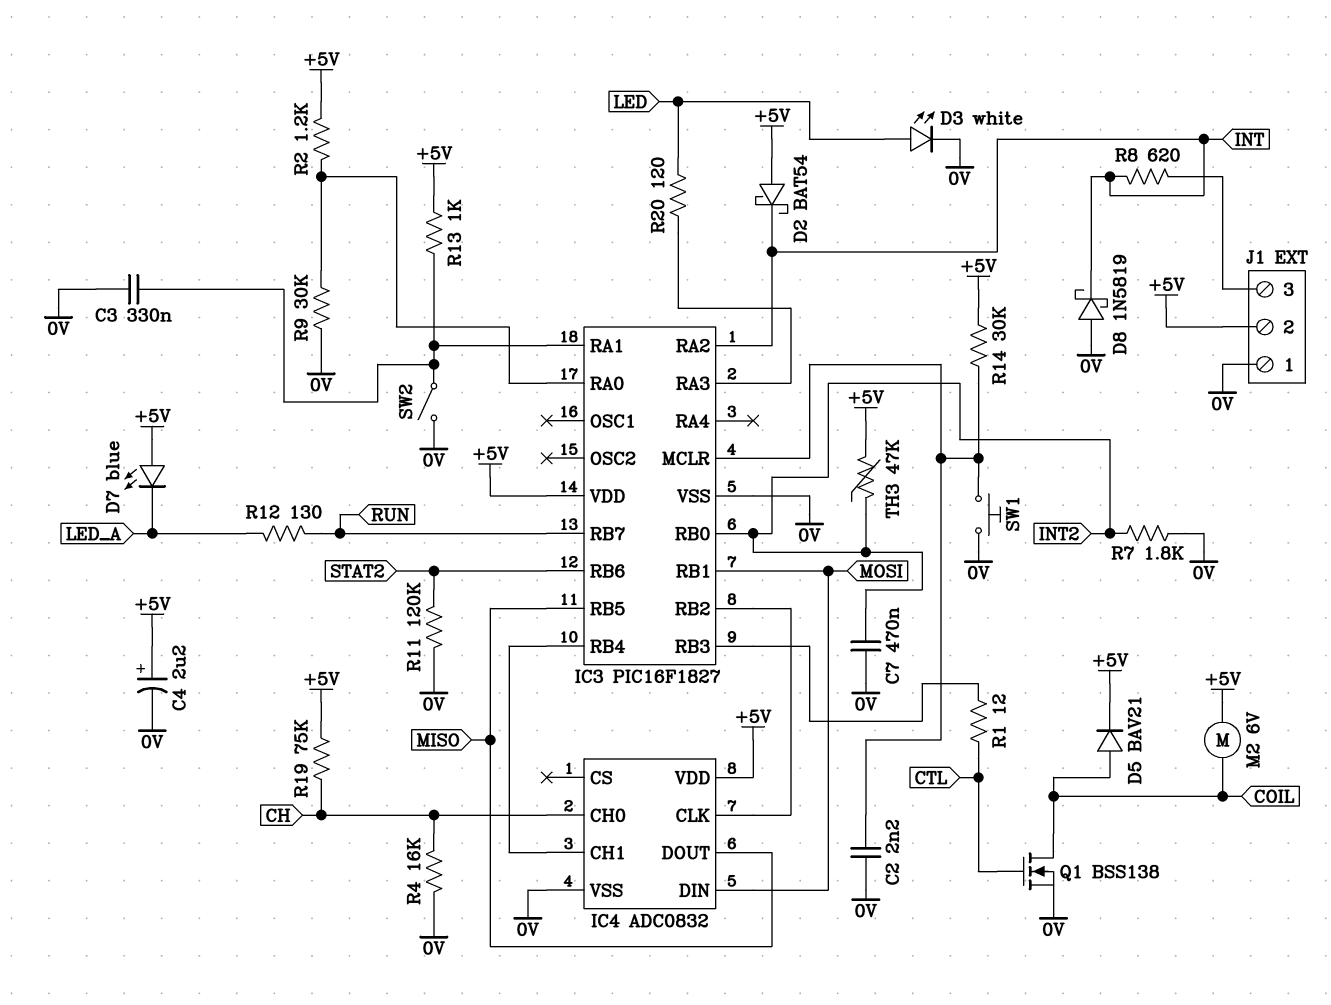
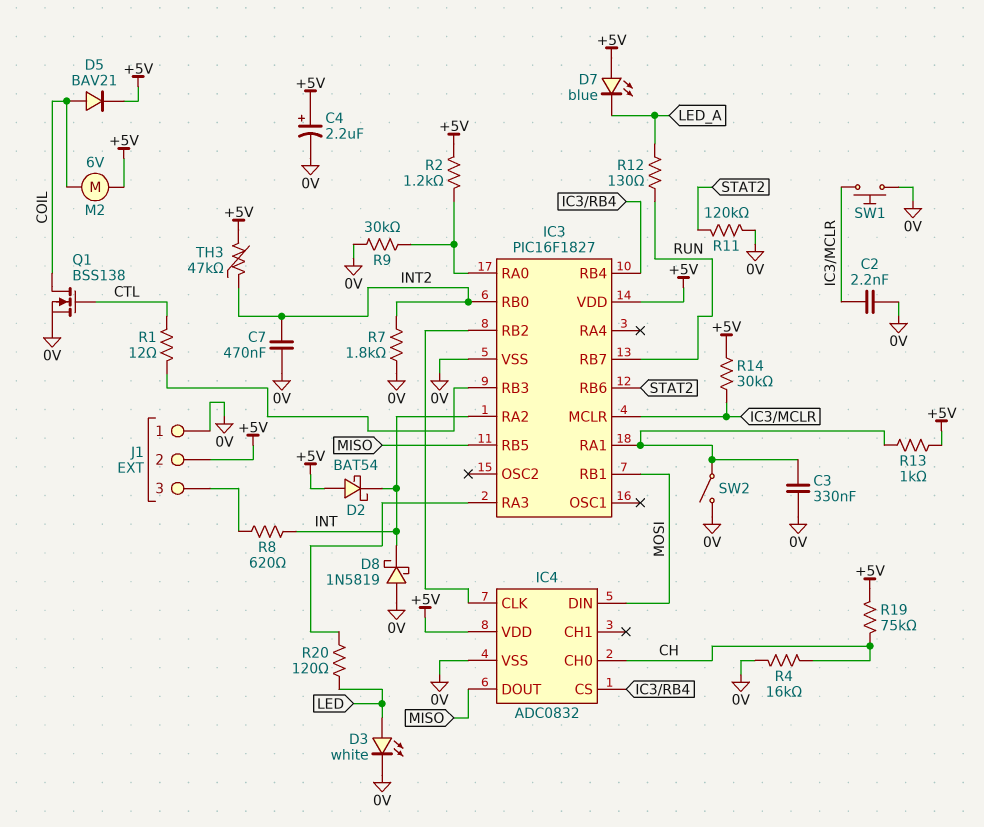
IC4 pin CH1: IC3/RB4 -> none
IC4 pin CS: none -> IC3/RB4

